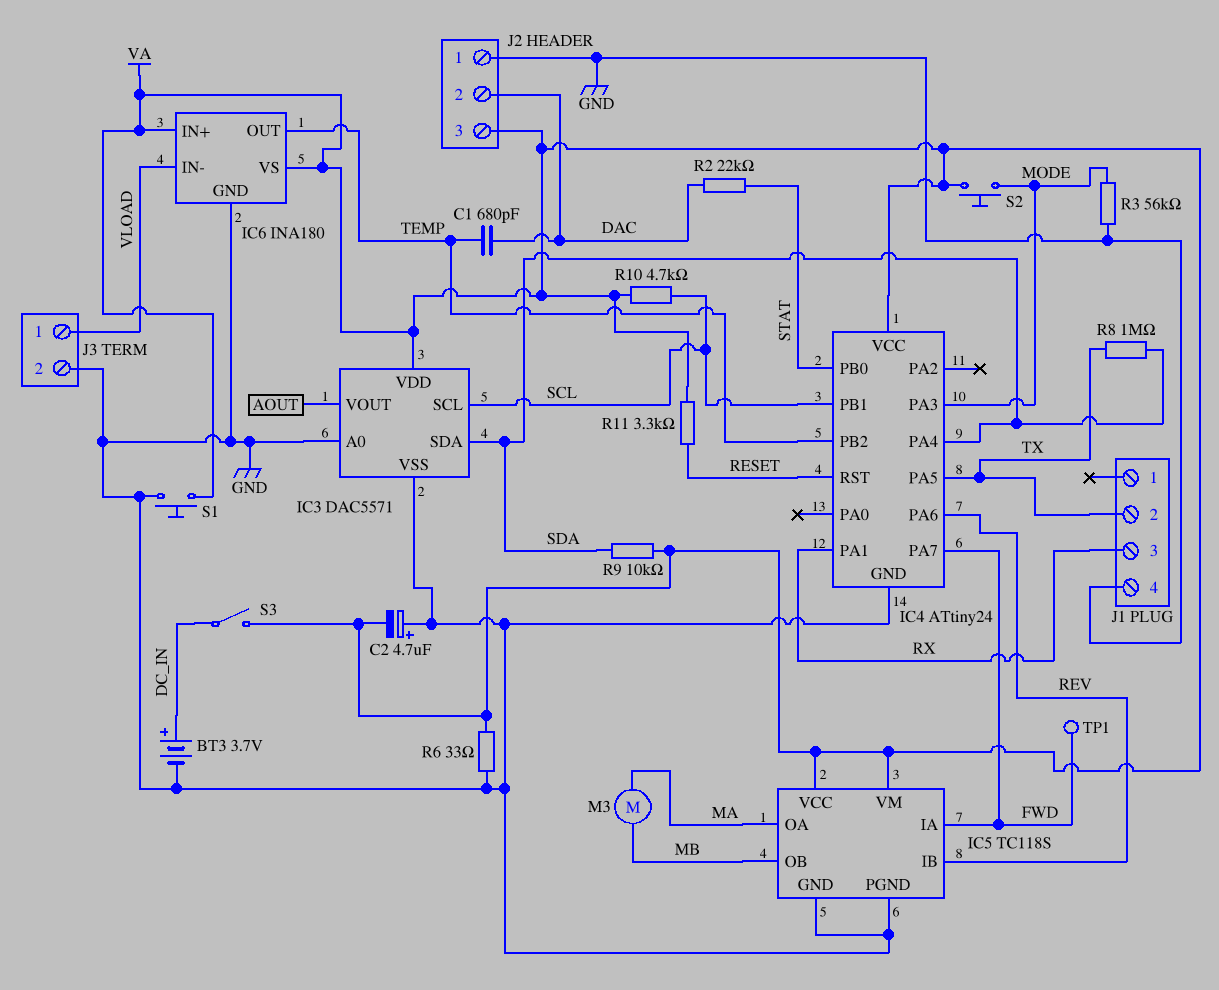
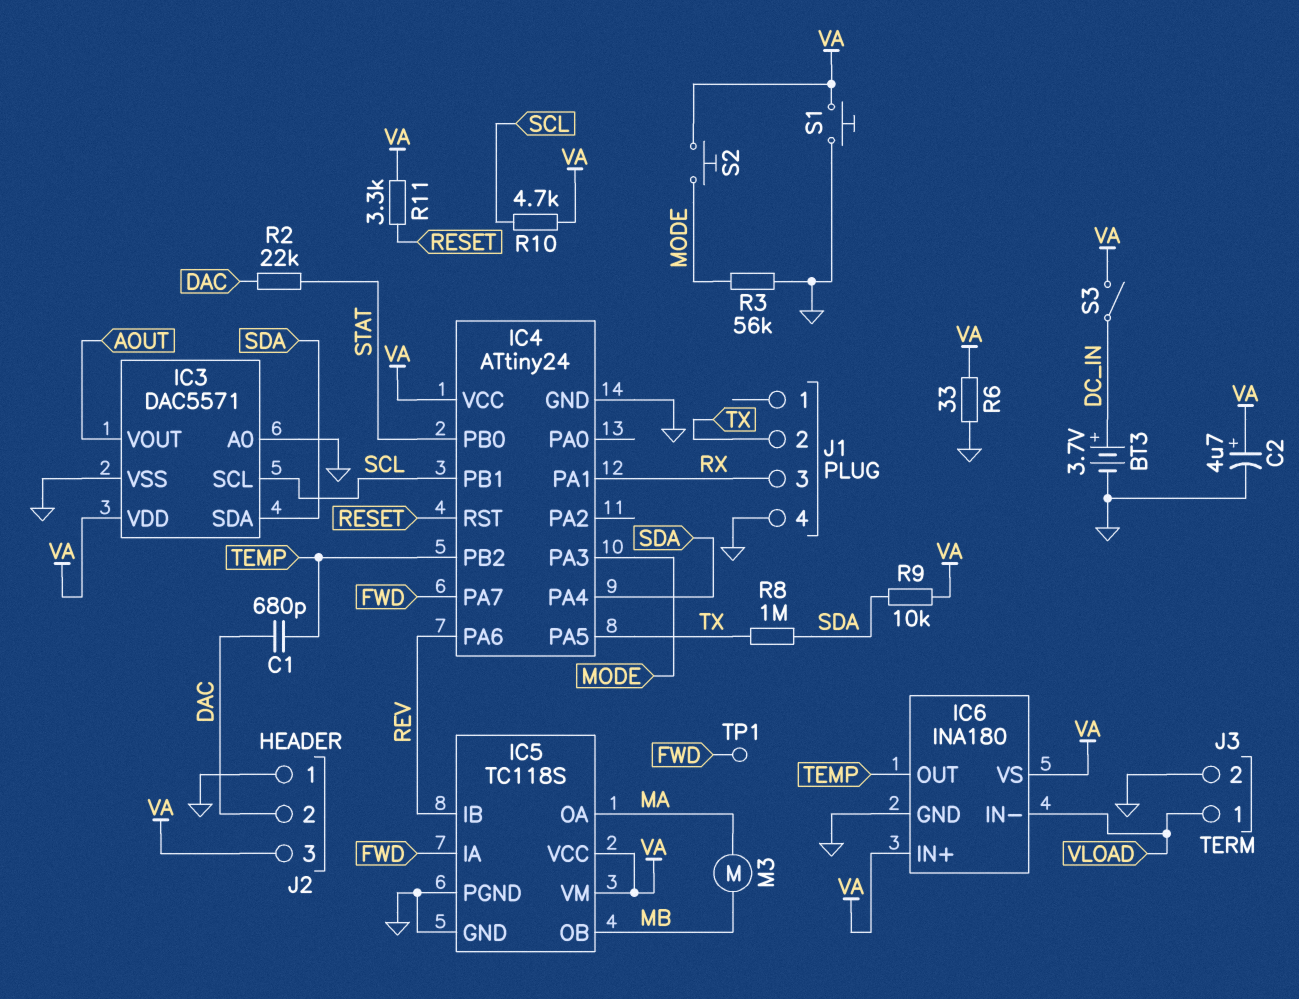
C2: 4.7uF (plus GND, minus VA) -> 4.7uF (plus VA, minus GND)

